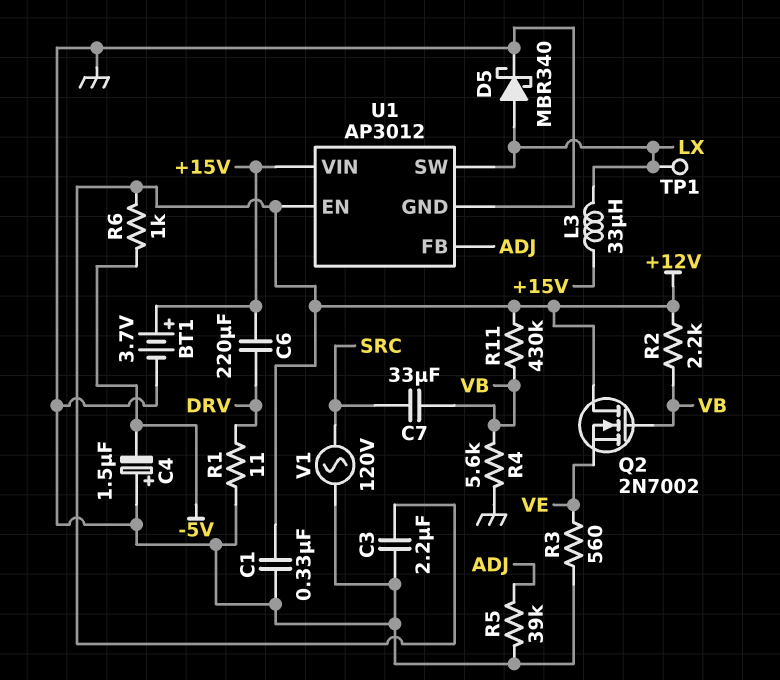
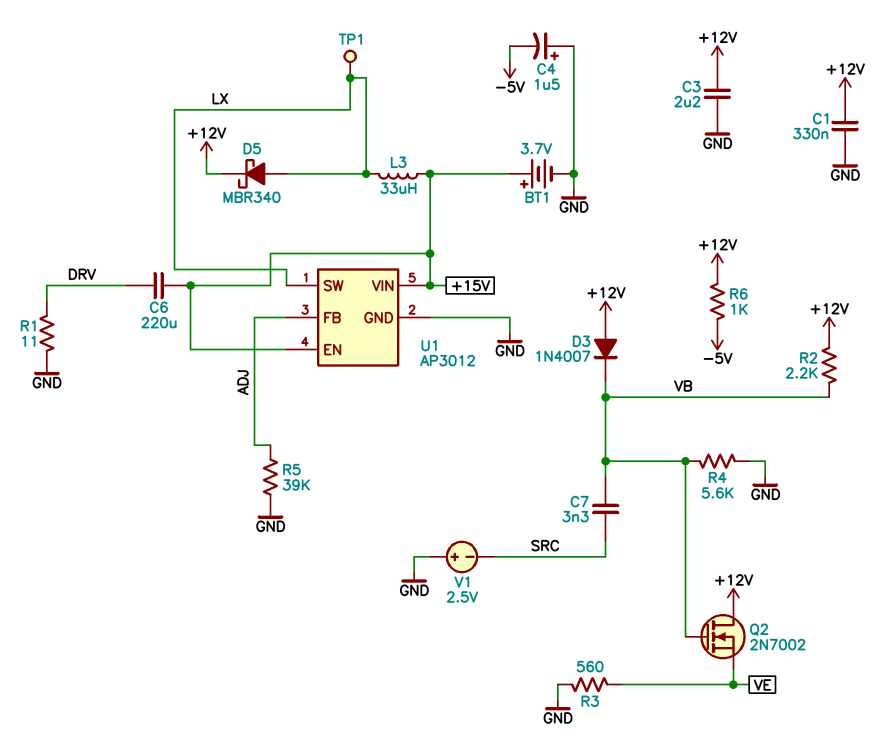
C7: 33uF (SRC, VB) -> 3.3nF (SRC, VB)
D3: none -> diode 1N4007 (A +12V, K VB)
D5: schottky MBR340 (A LX, K GND) -> schottky MBR340 (A LX, K +12V)
R11: 430k (+12V, VB) -> none
U1 pin EN: +12V -> +15V
V1: AC 120V (GND, SRC) -> 2.5V (plus GND, minus SRC)

